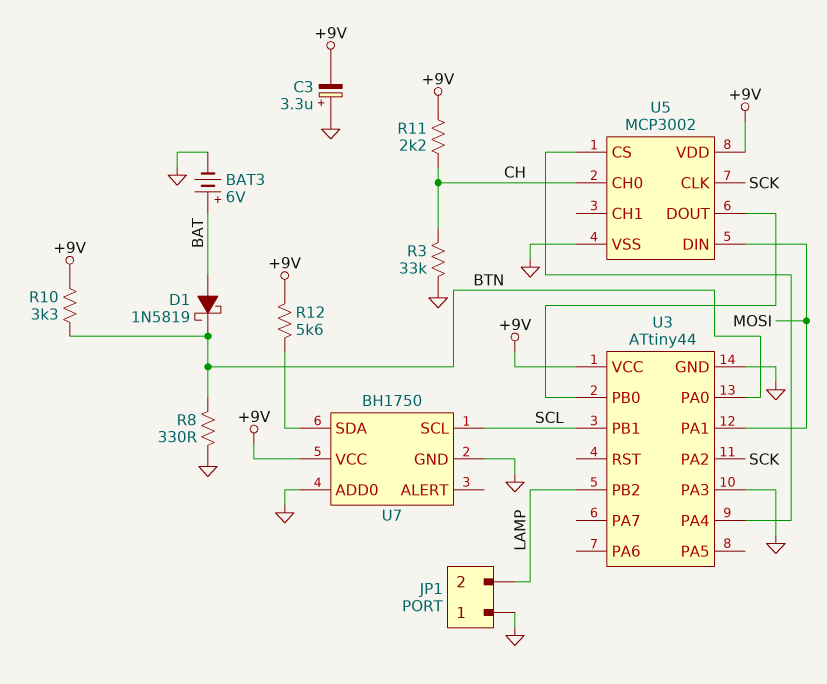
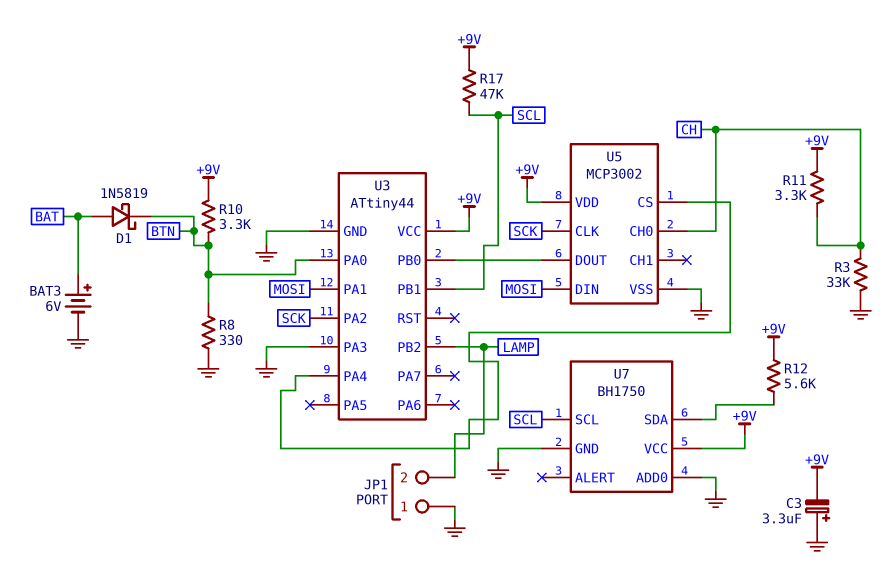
R11: 2.2k (+9V, CH) -> 3.3k (+9V, CH)
R17: none -> 47k (+9V, SCL)

